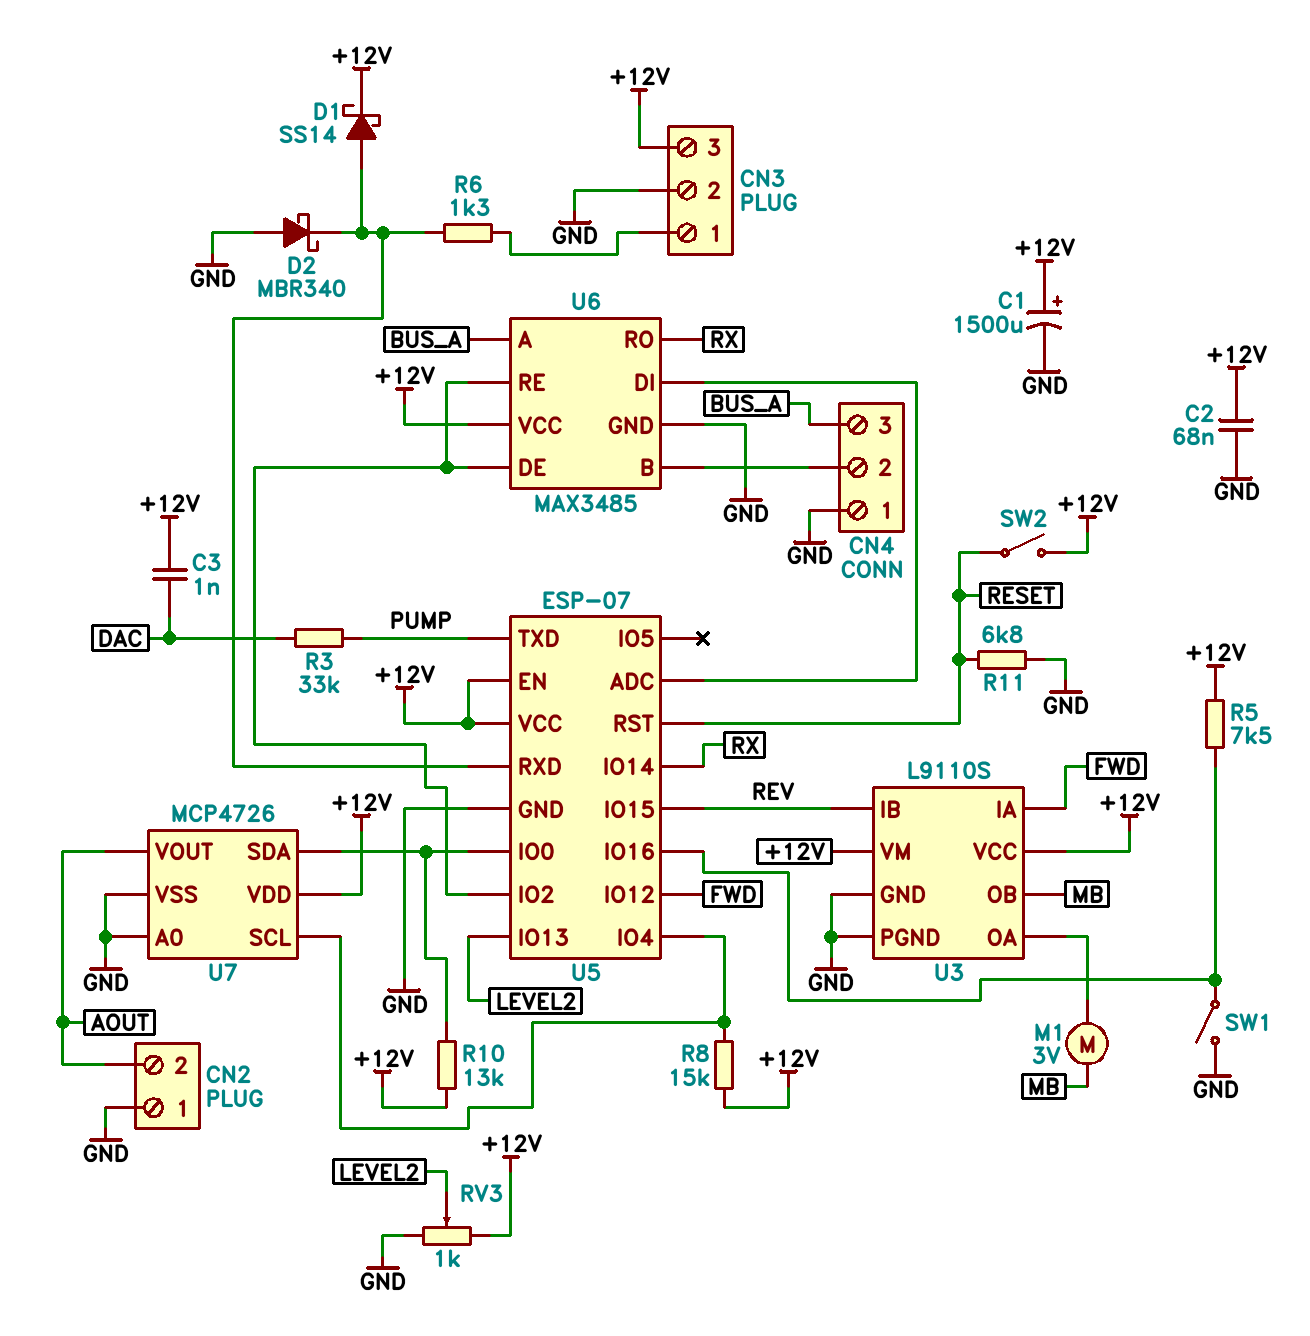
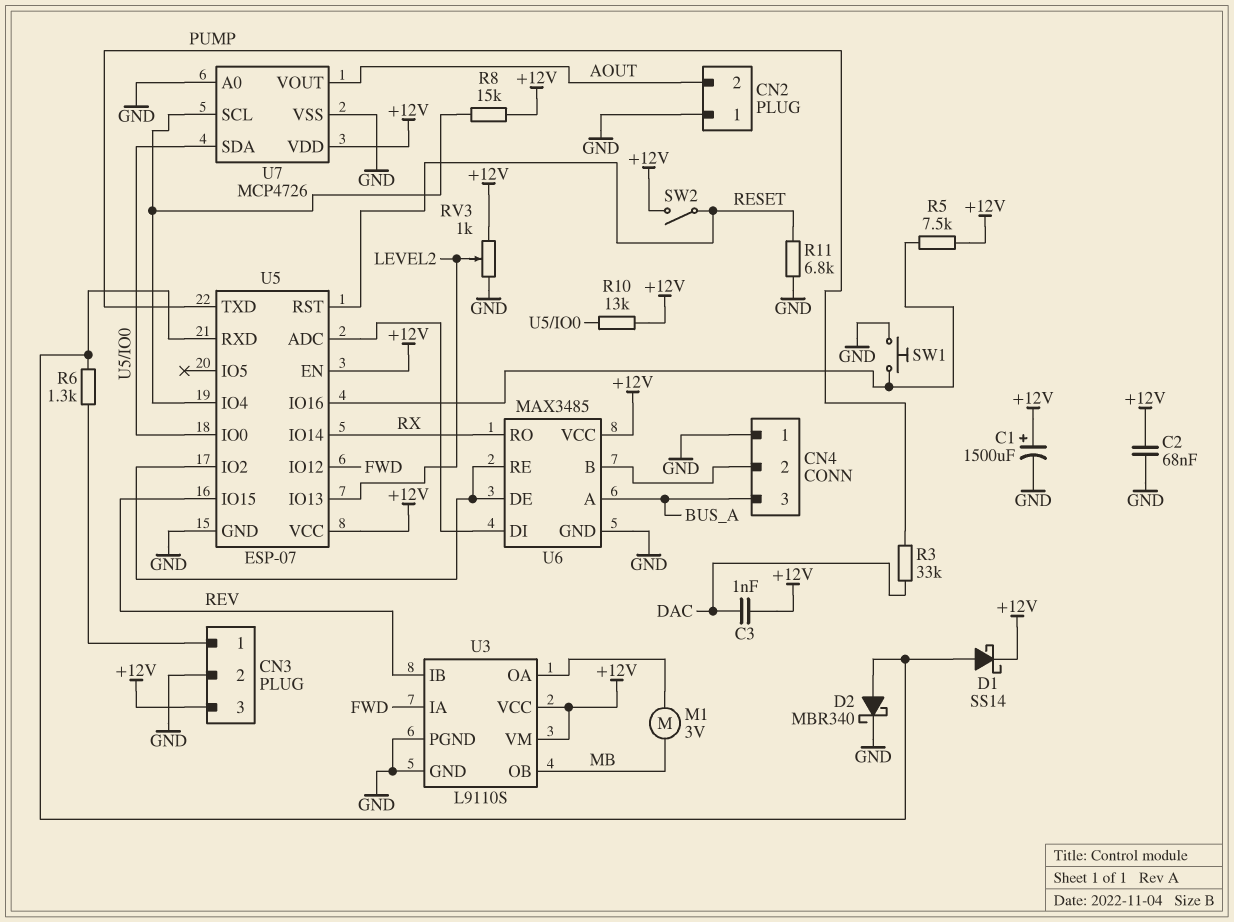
D2: schottky MBR340 (A GND, K U5/RXD) -> schottky MBR340 (A U5/RXD, K GND)
SW1: switch (GND, U5/IO16) -> button (GND, U5/IO16)

